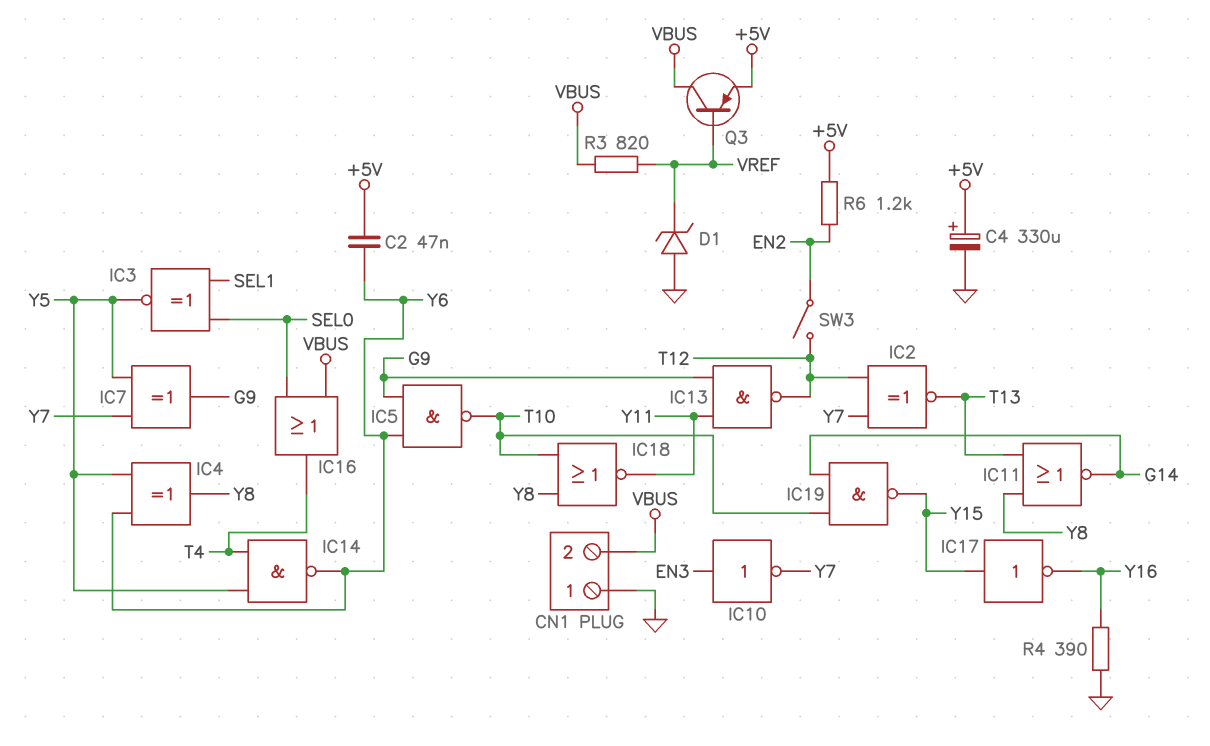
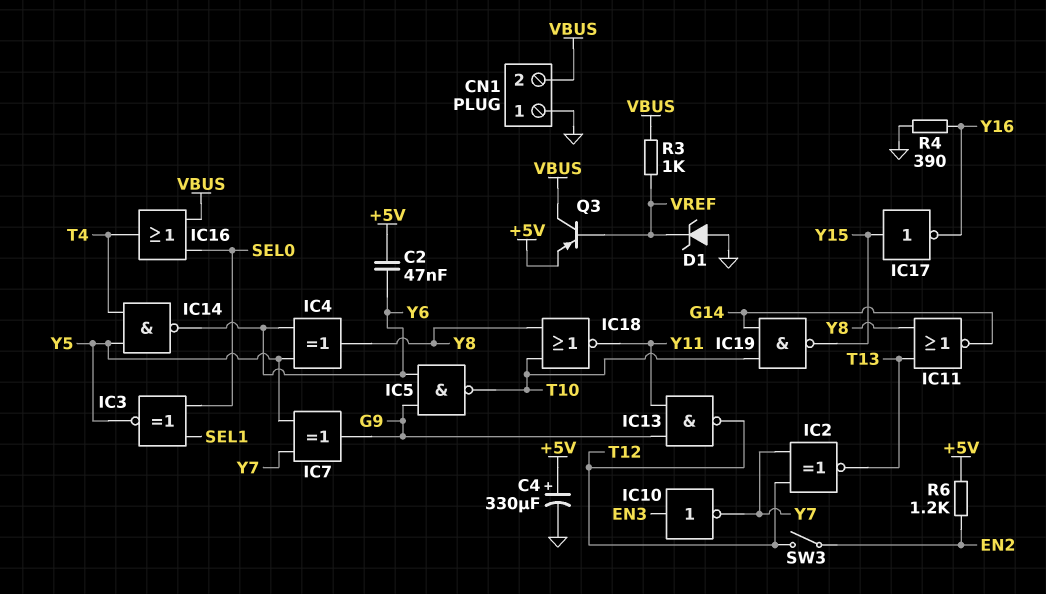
R3: 820 (VBUS, VREF) -> 1k (VBUS, VREF)

